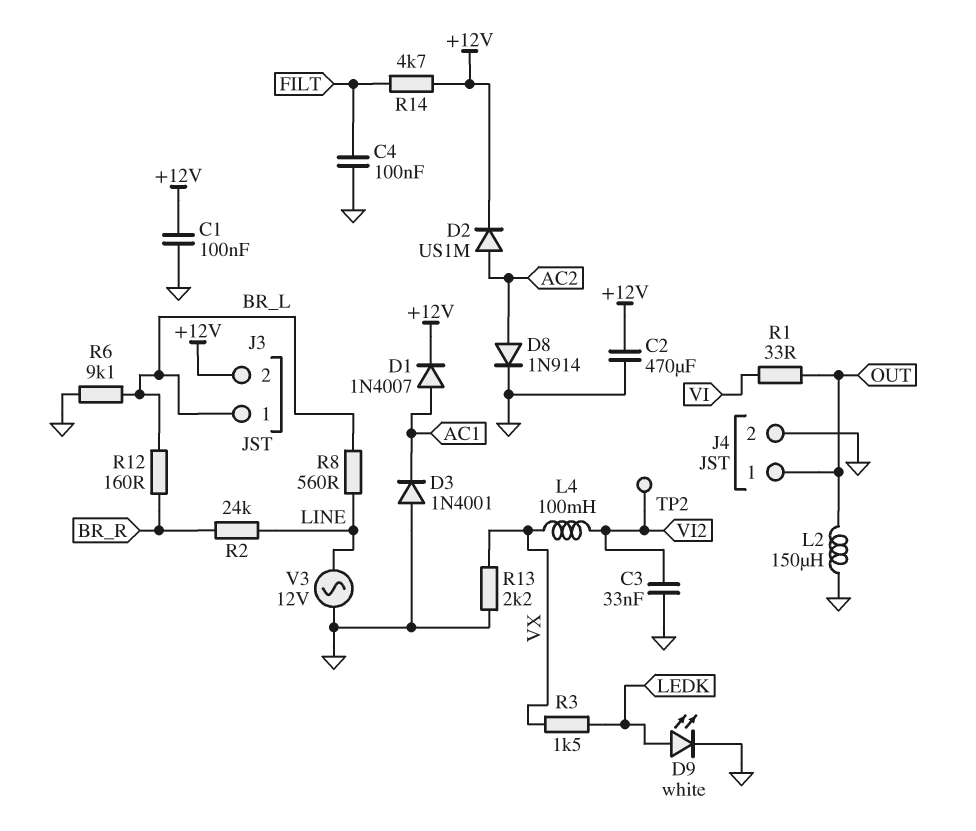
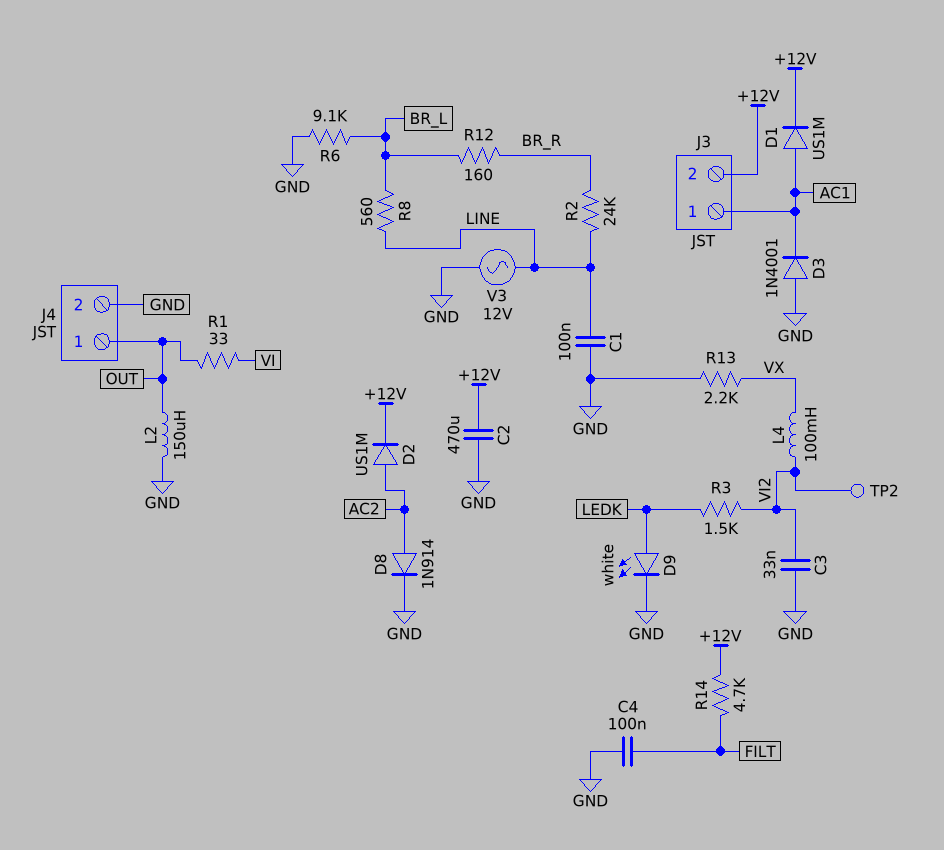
C1: 100nF (+12V, GND) -> 100nF (GND, LINE)
D1: diode 1N4007 (A AC1, K +12V) -> diode US1M (A AC1, K +12V)
J3 pin 1: BR_L -> AC1
R3: 1.5k (LEDK, VX) -> 1.5k (LEDK, VI2)

